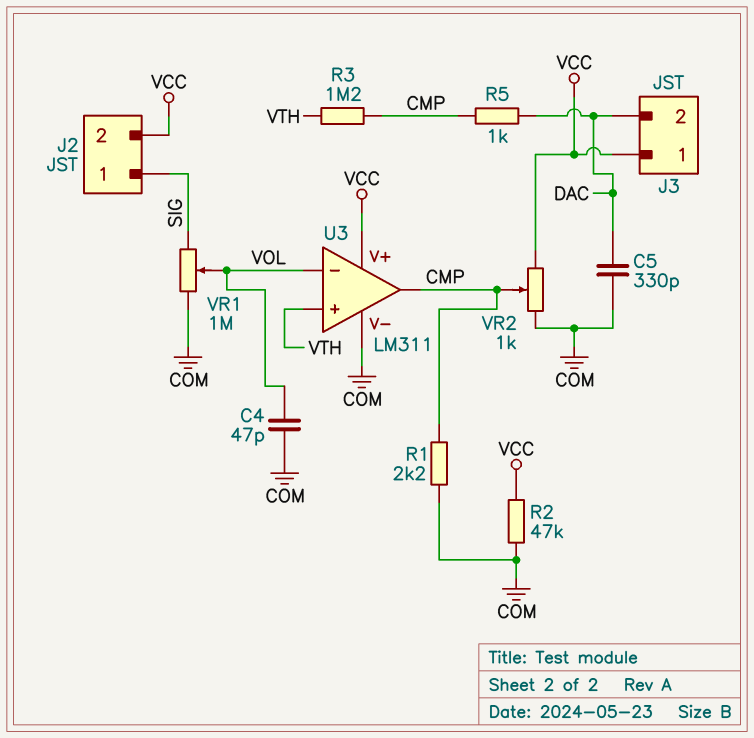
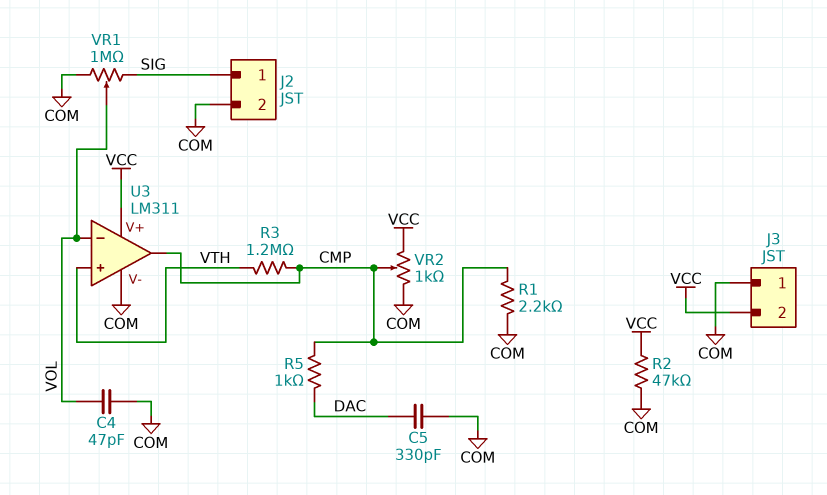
J2 pin 2: VCC -> COM
J3 pin 1: VCC -> COM
J3 pin 2: DAC -> VCC

